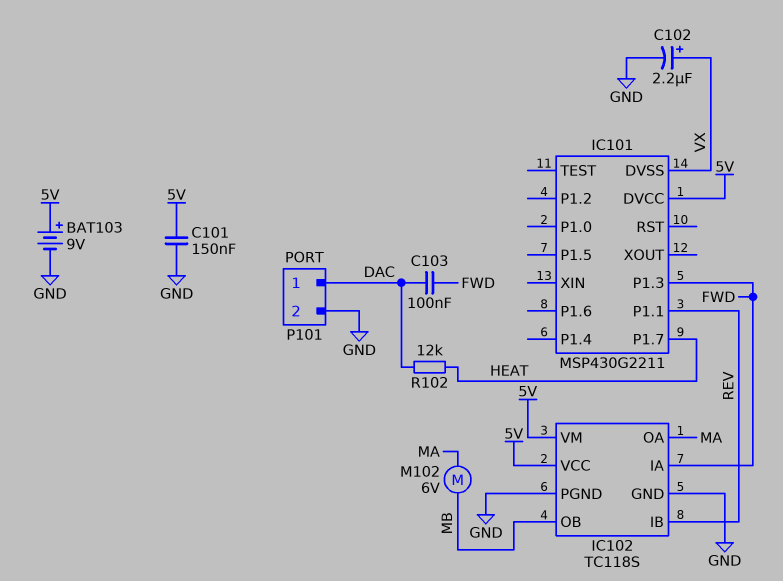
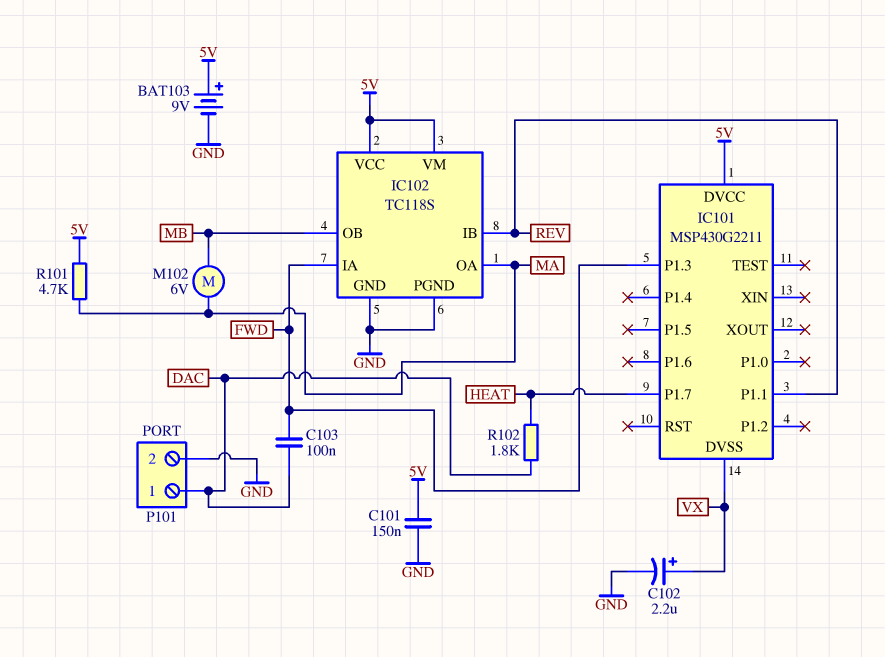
R101: none -> 4.7k (5V, MA)
R102: 12k (DAC, HEAT) -> 1.8k (DAC, HEAT)

